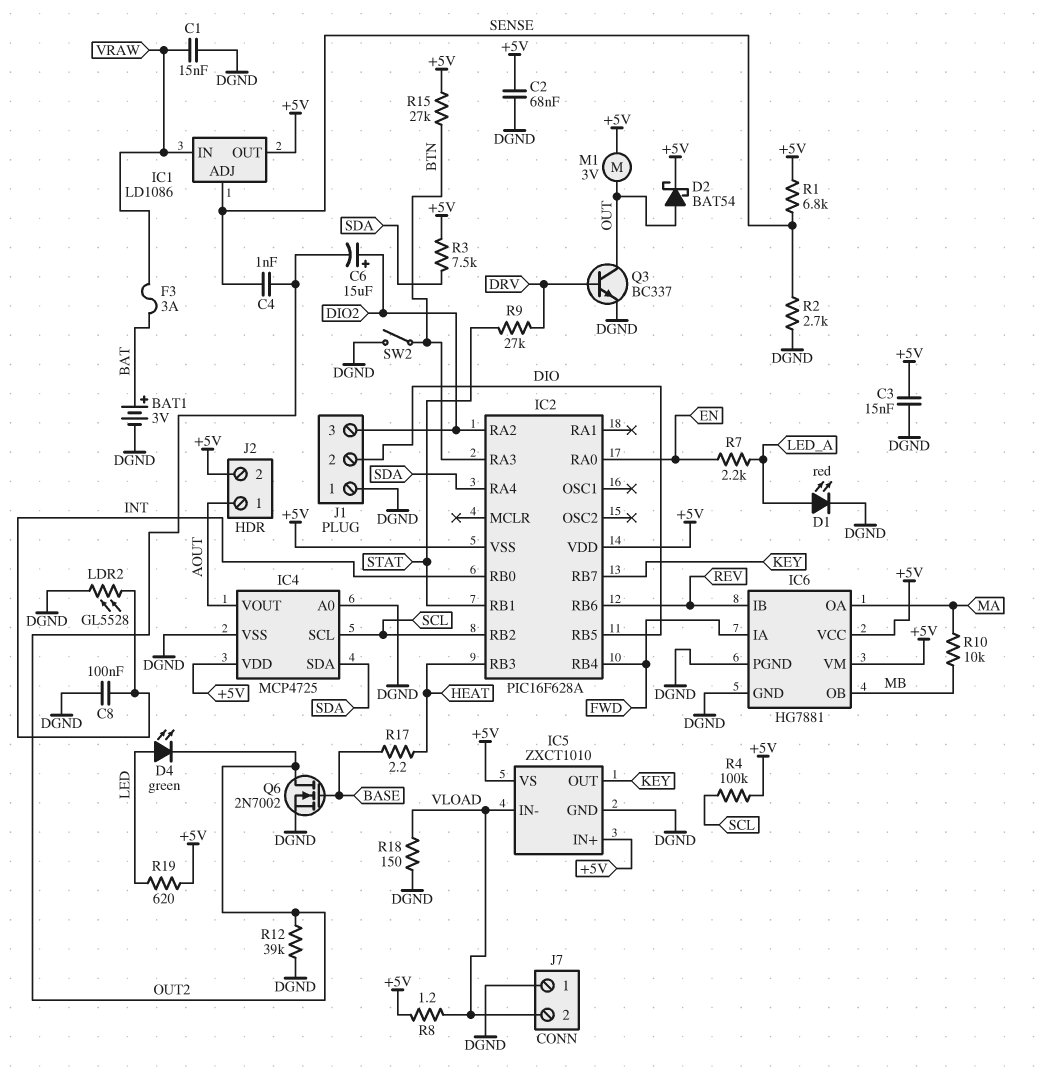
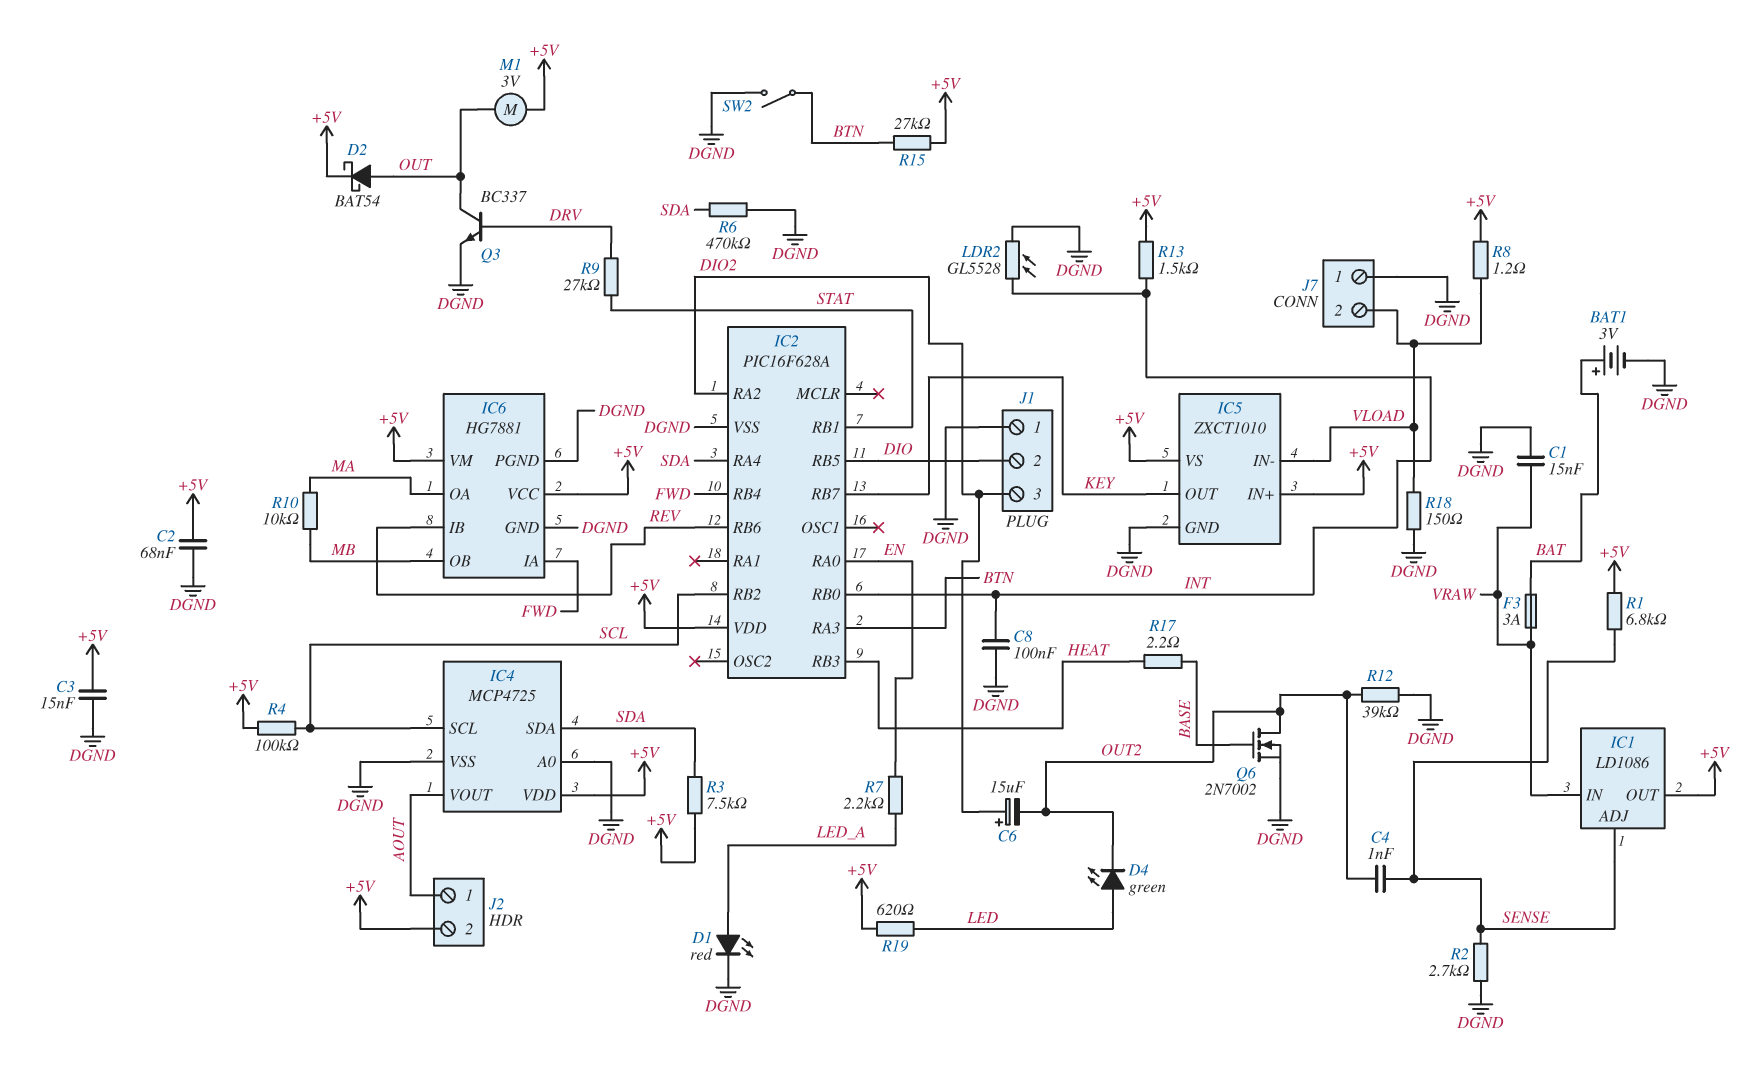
IC2 pin VSS: +5V -> DGND
R6: none -> 470k (DGND, SDA)
R13: none -> 1.5k (+5V, INT)

